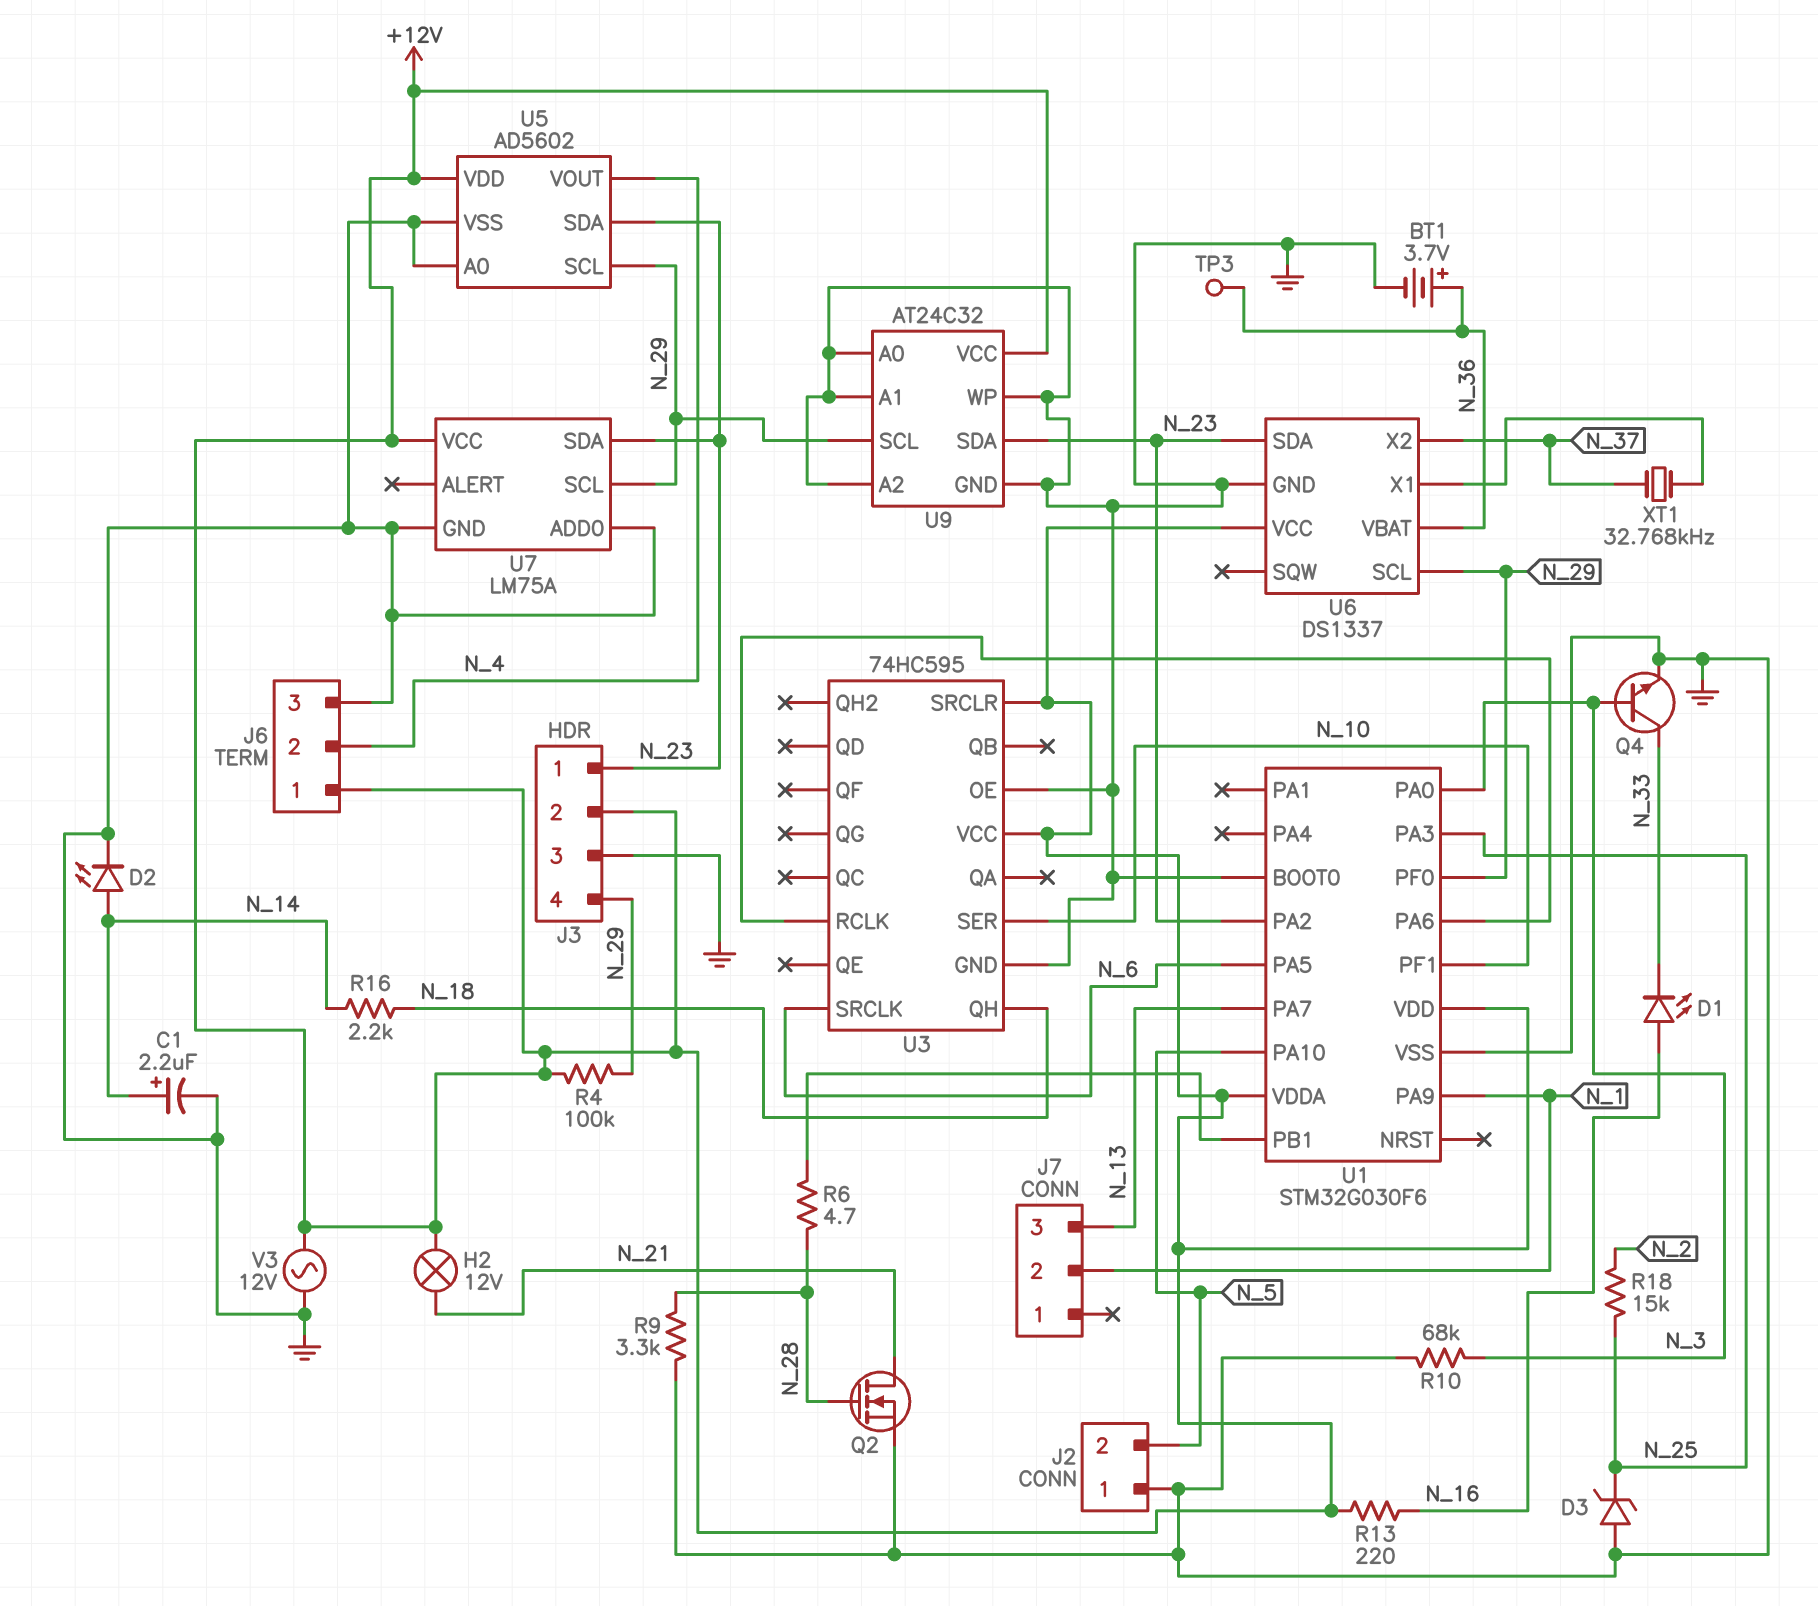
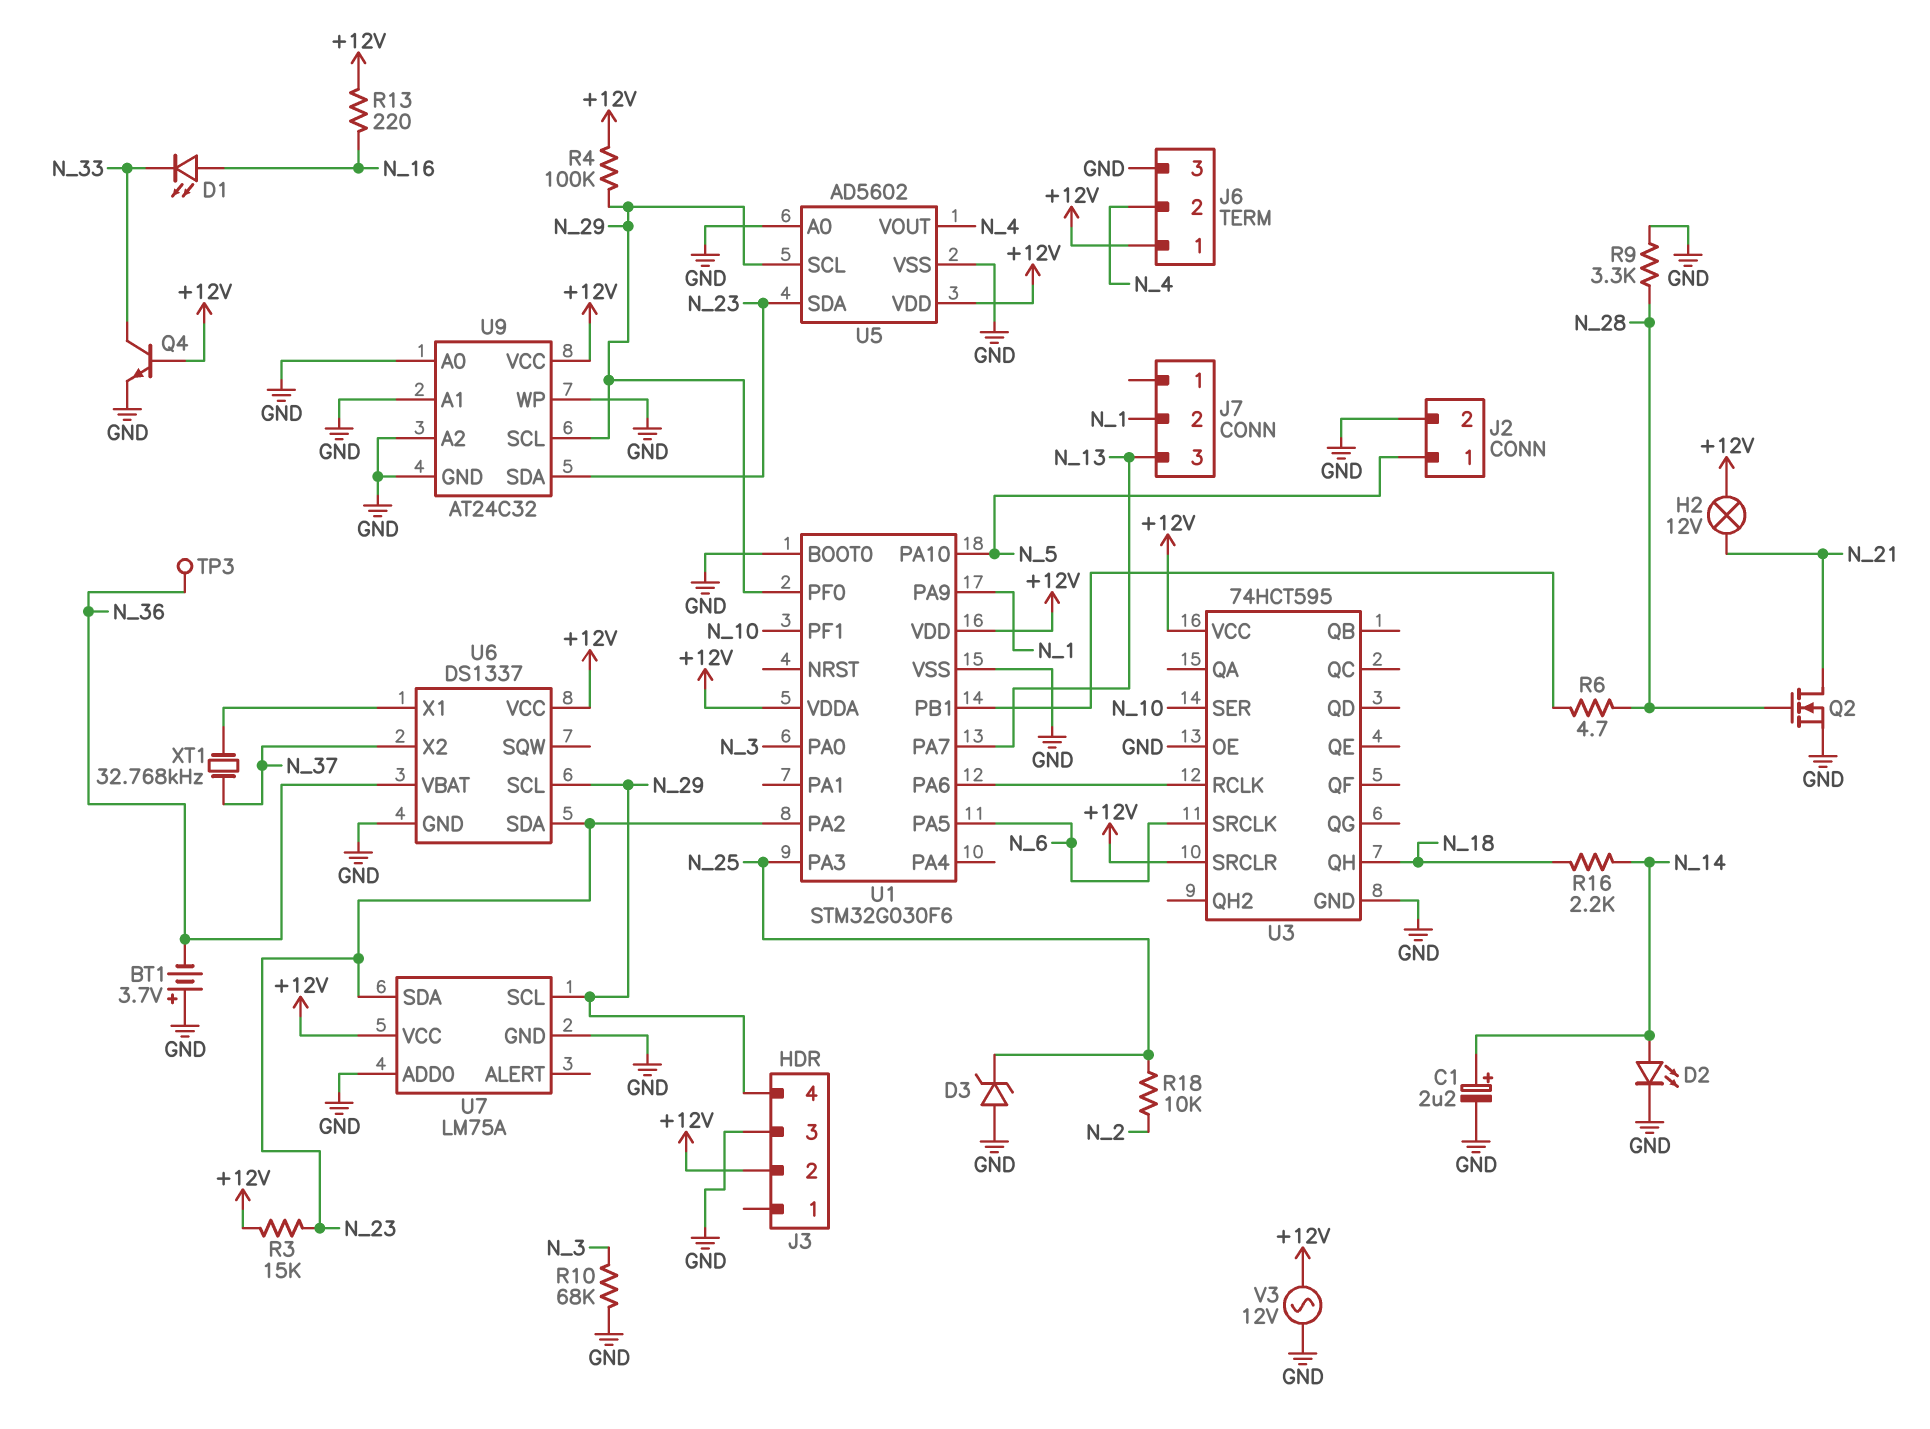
BT1: 3.7V (plus N_36, minus GND) -> 3.7V (plus GND, minus N_36)
J2 pin 1: GND -> N_5
J2 pin 2: N_5 -> GND
J3 pin 1: N_23 -> none
Q4: NPN (B N_3, C N_33, E GND) -> NPN (B +12V, C N_33, E GND)
R3: none -> 15k (+12V, N_23)
R18: 15k (N_2, N_25) -> 10k (N_2, N_25)
U3: 74HC595 -> 74HCT595

